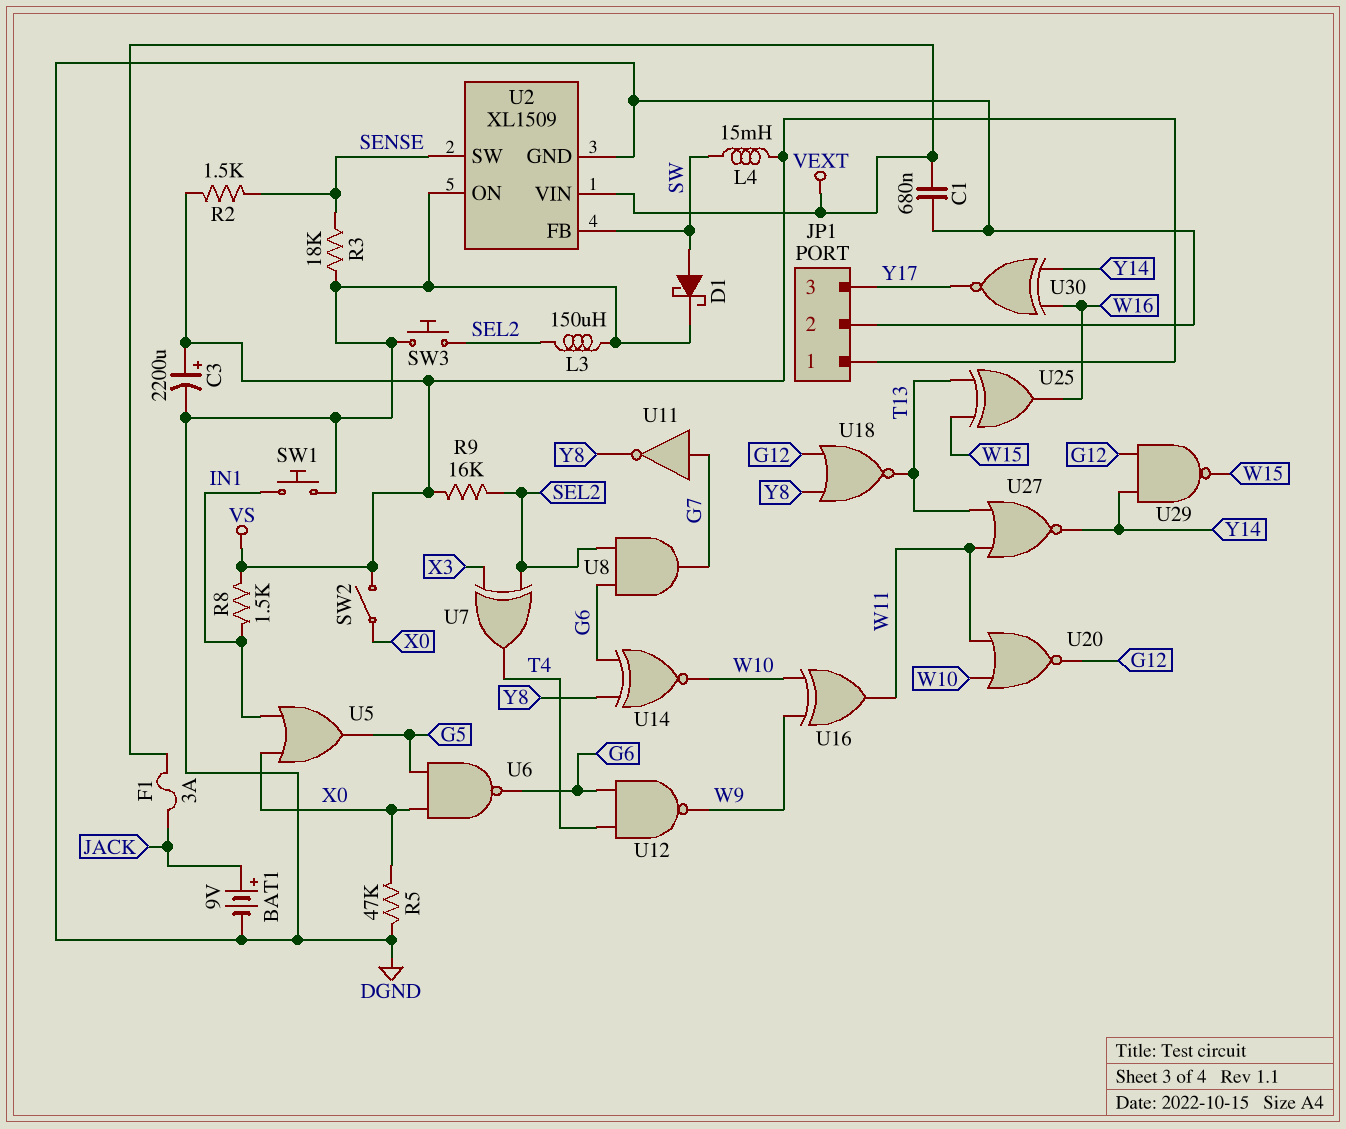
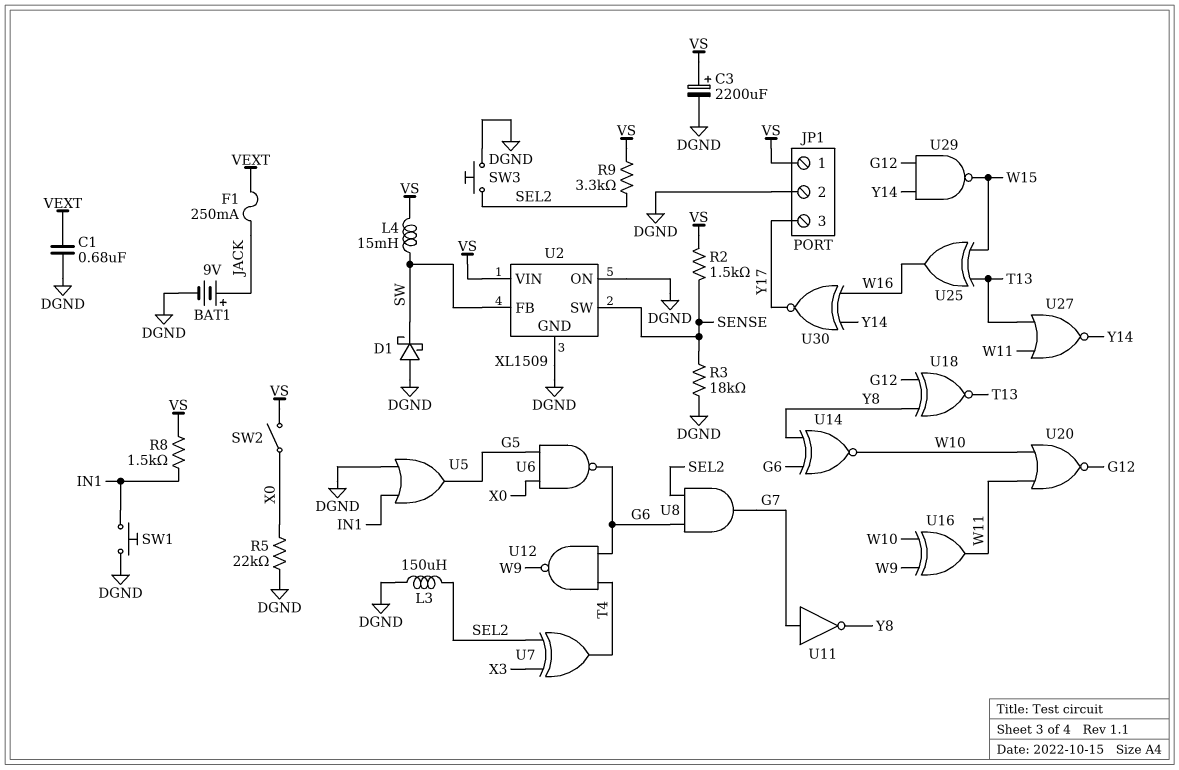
D1: schottky (A SW, K DGND) -> schottky (A DGND, K SW)
F1: 3A (JACK, VEXT) -> 250mA (JACK, VEXT)
R5: 47k (DGND, X0) -> 22k (DGND, X0)
R9: 16k (SEL2, VS) -> 3.3k (SEL2, VS)
U2 pin VIN: VEXT -> VS
U5: OR (in IN1, in X0, out G5) -> OR (in DGND, in IN1, out G5)
U18: NOR (in G12, in Y8, out T13) -> XNOR (in G12, in Y8, out T13)

